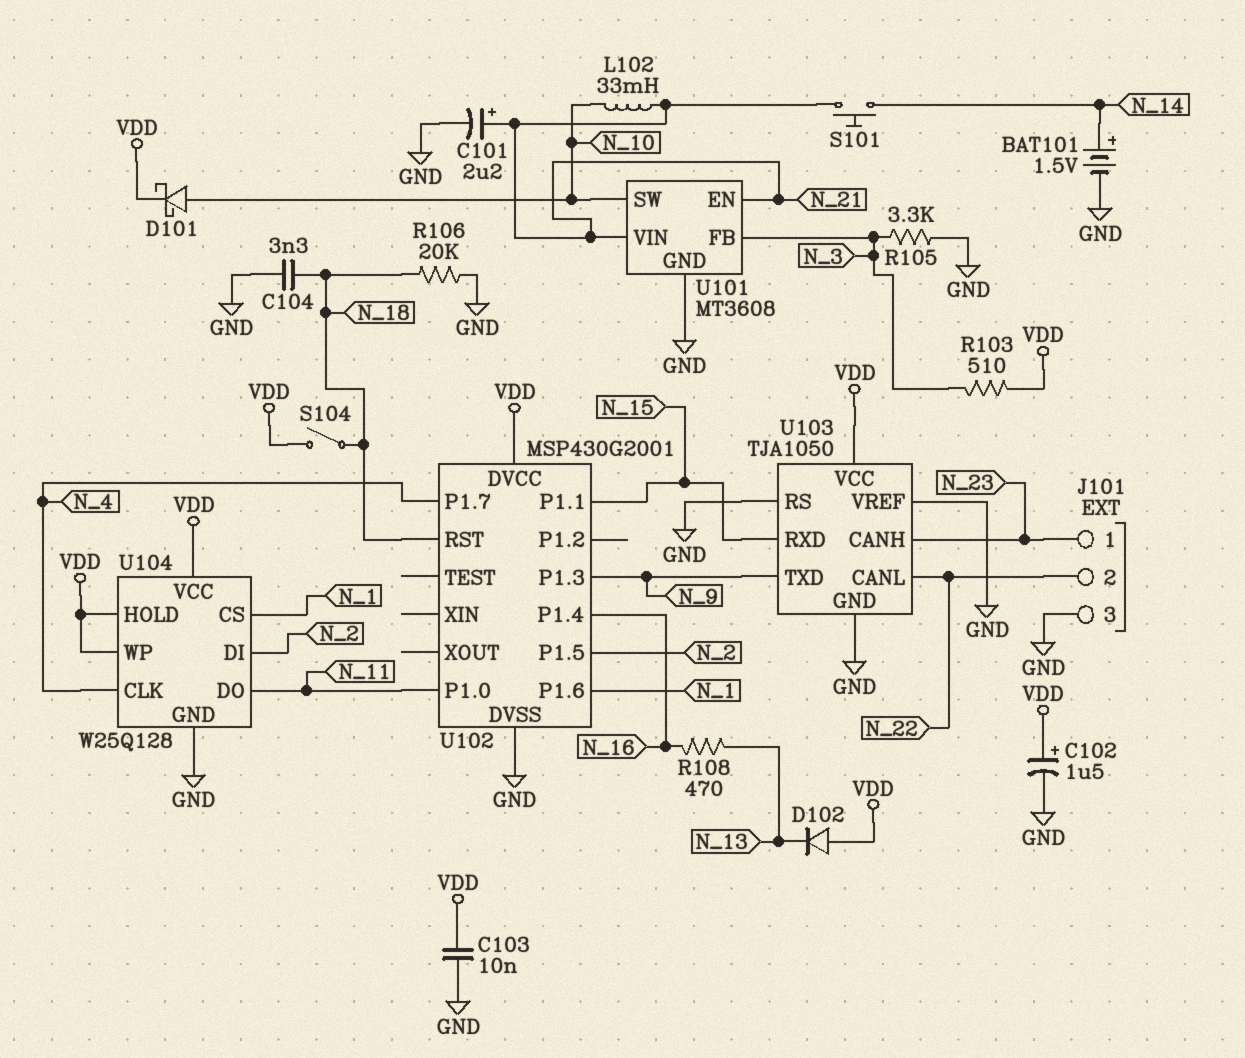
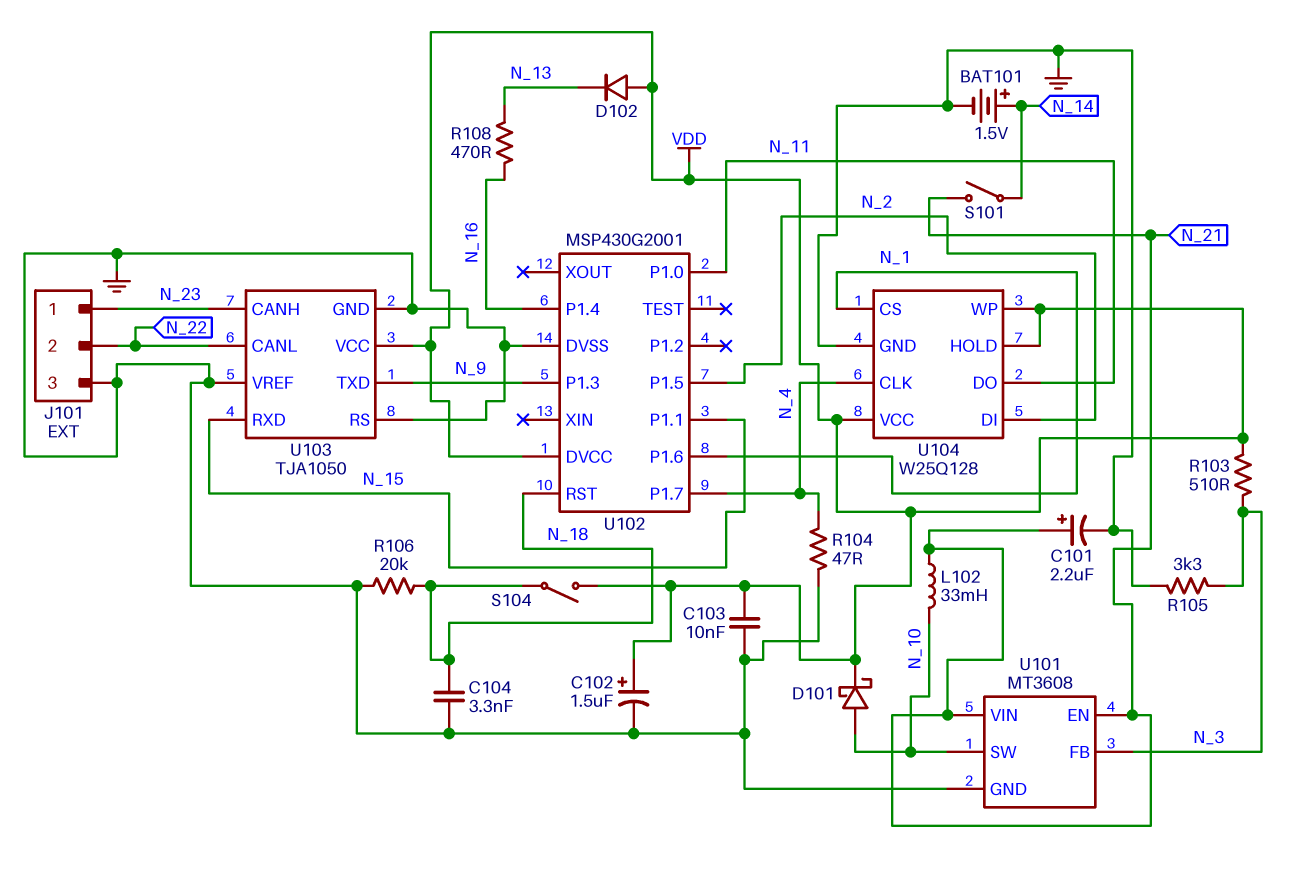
R104: none -> 47 (GND, N_4)
S101: button (N_14, N_21) -> switch (N_14, N_21)

